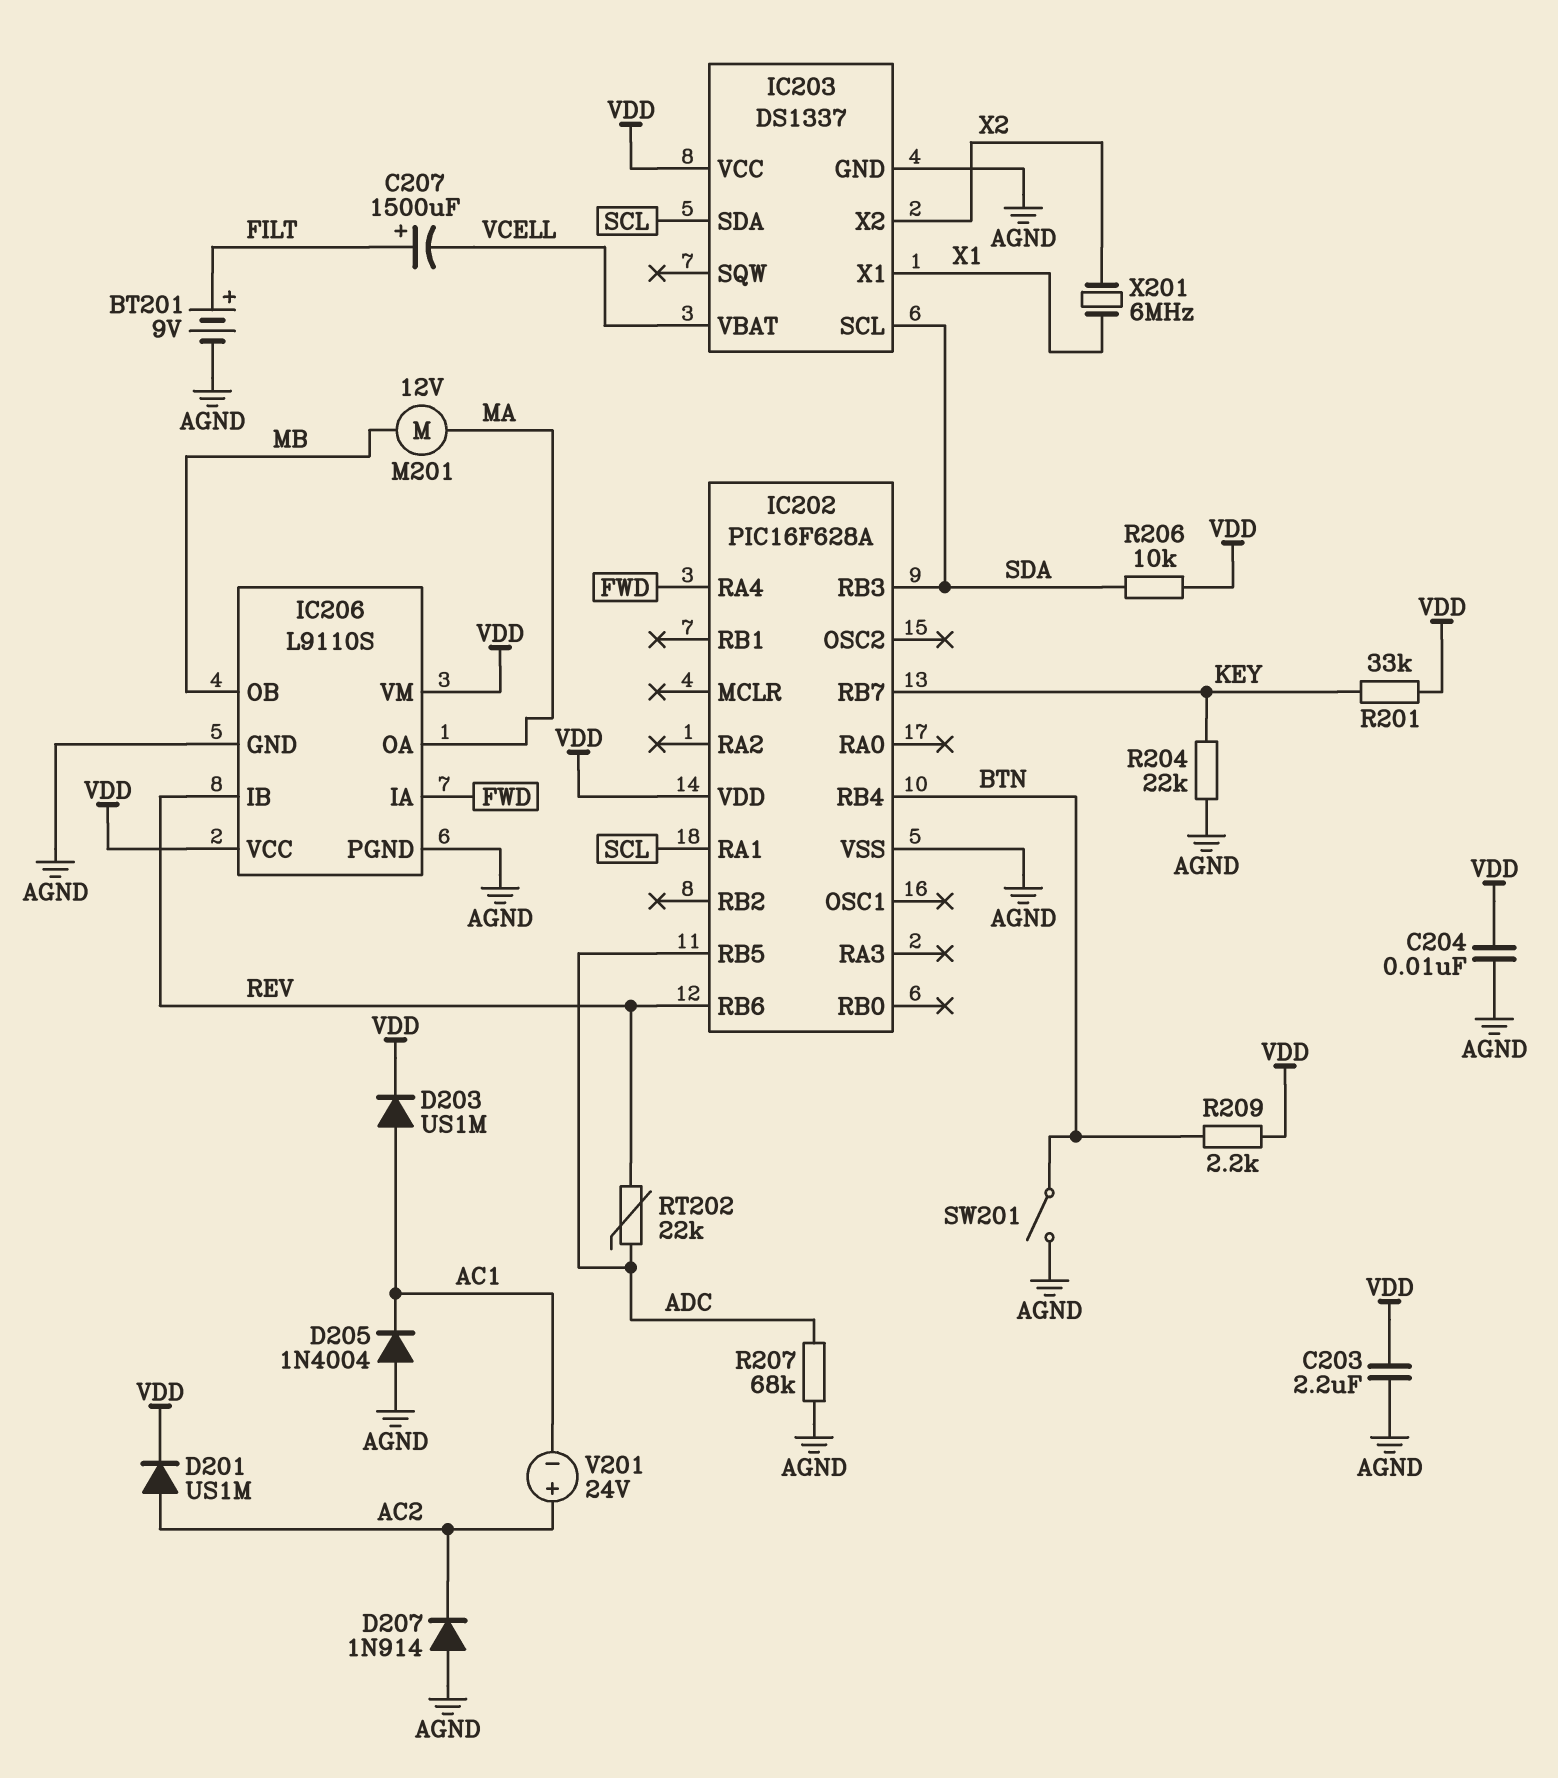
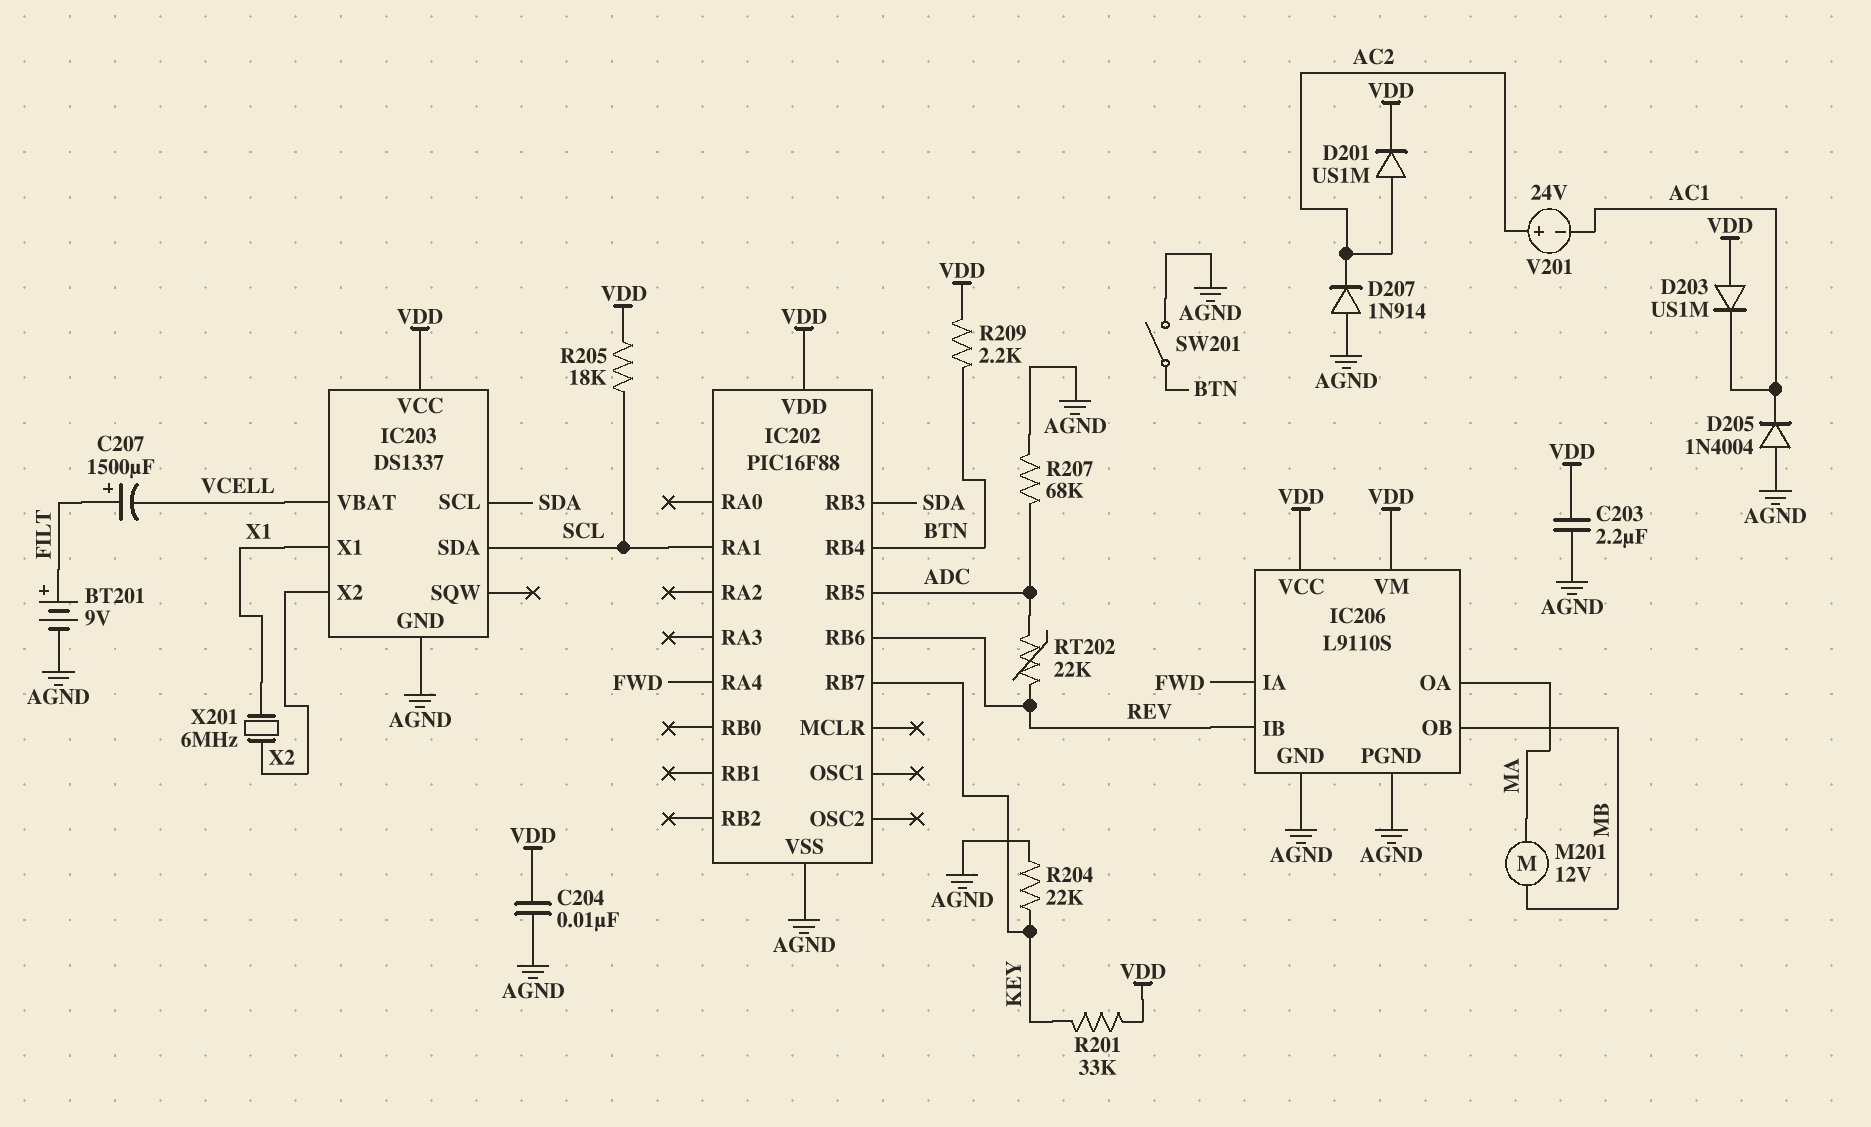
D203: diode US1M (A AC1, K VDD) -> diode US1M (A VDD, K AC1)
IC202: PIC16F628A -> PIC16F88
R205: none -> 18k (SCL, VDD)
R206: 10k (SDA, VDD) -> none

